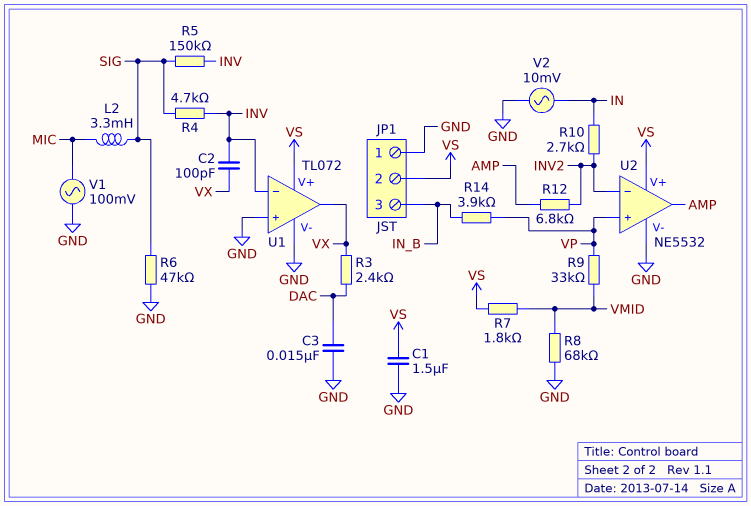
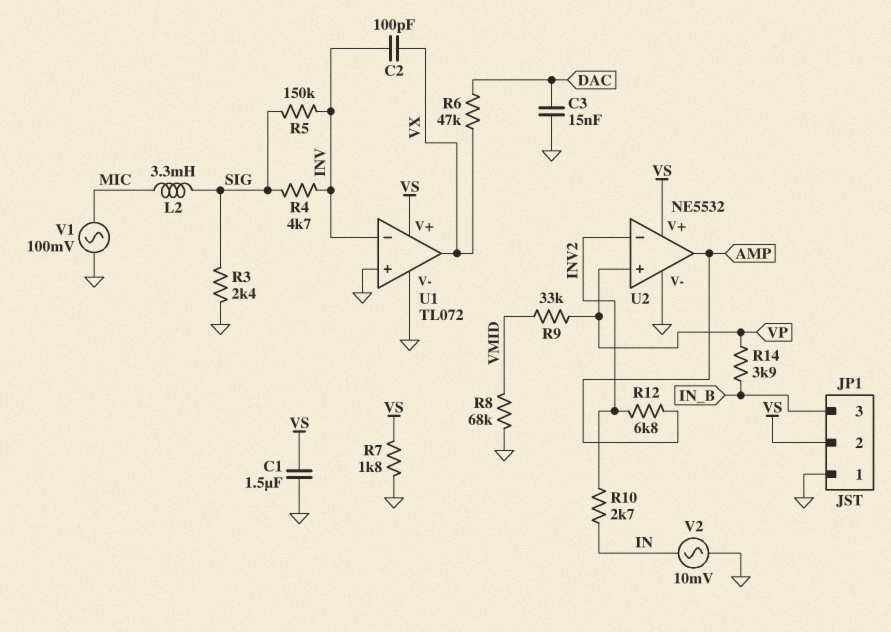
R3: 2.4k (DAC, VX) -> 2.4k (GND, SIG)
R6: 47k (GND, SIG) -> 47k (DAC, VX)
R7: 1.8k (VMID, VS) -> 1.8k (GND, VS)

